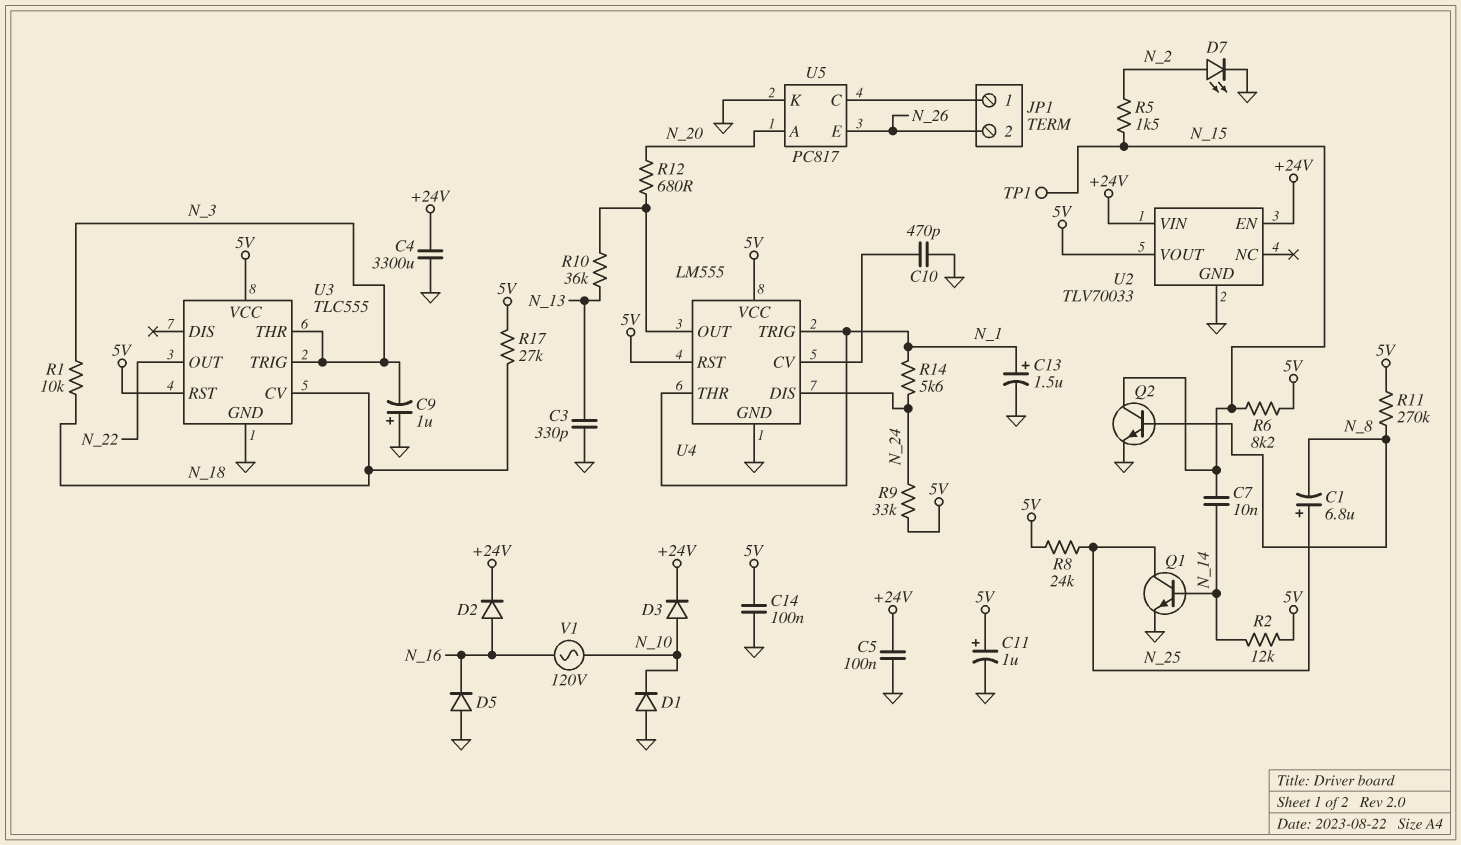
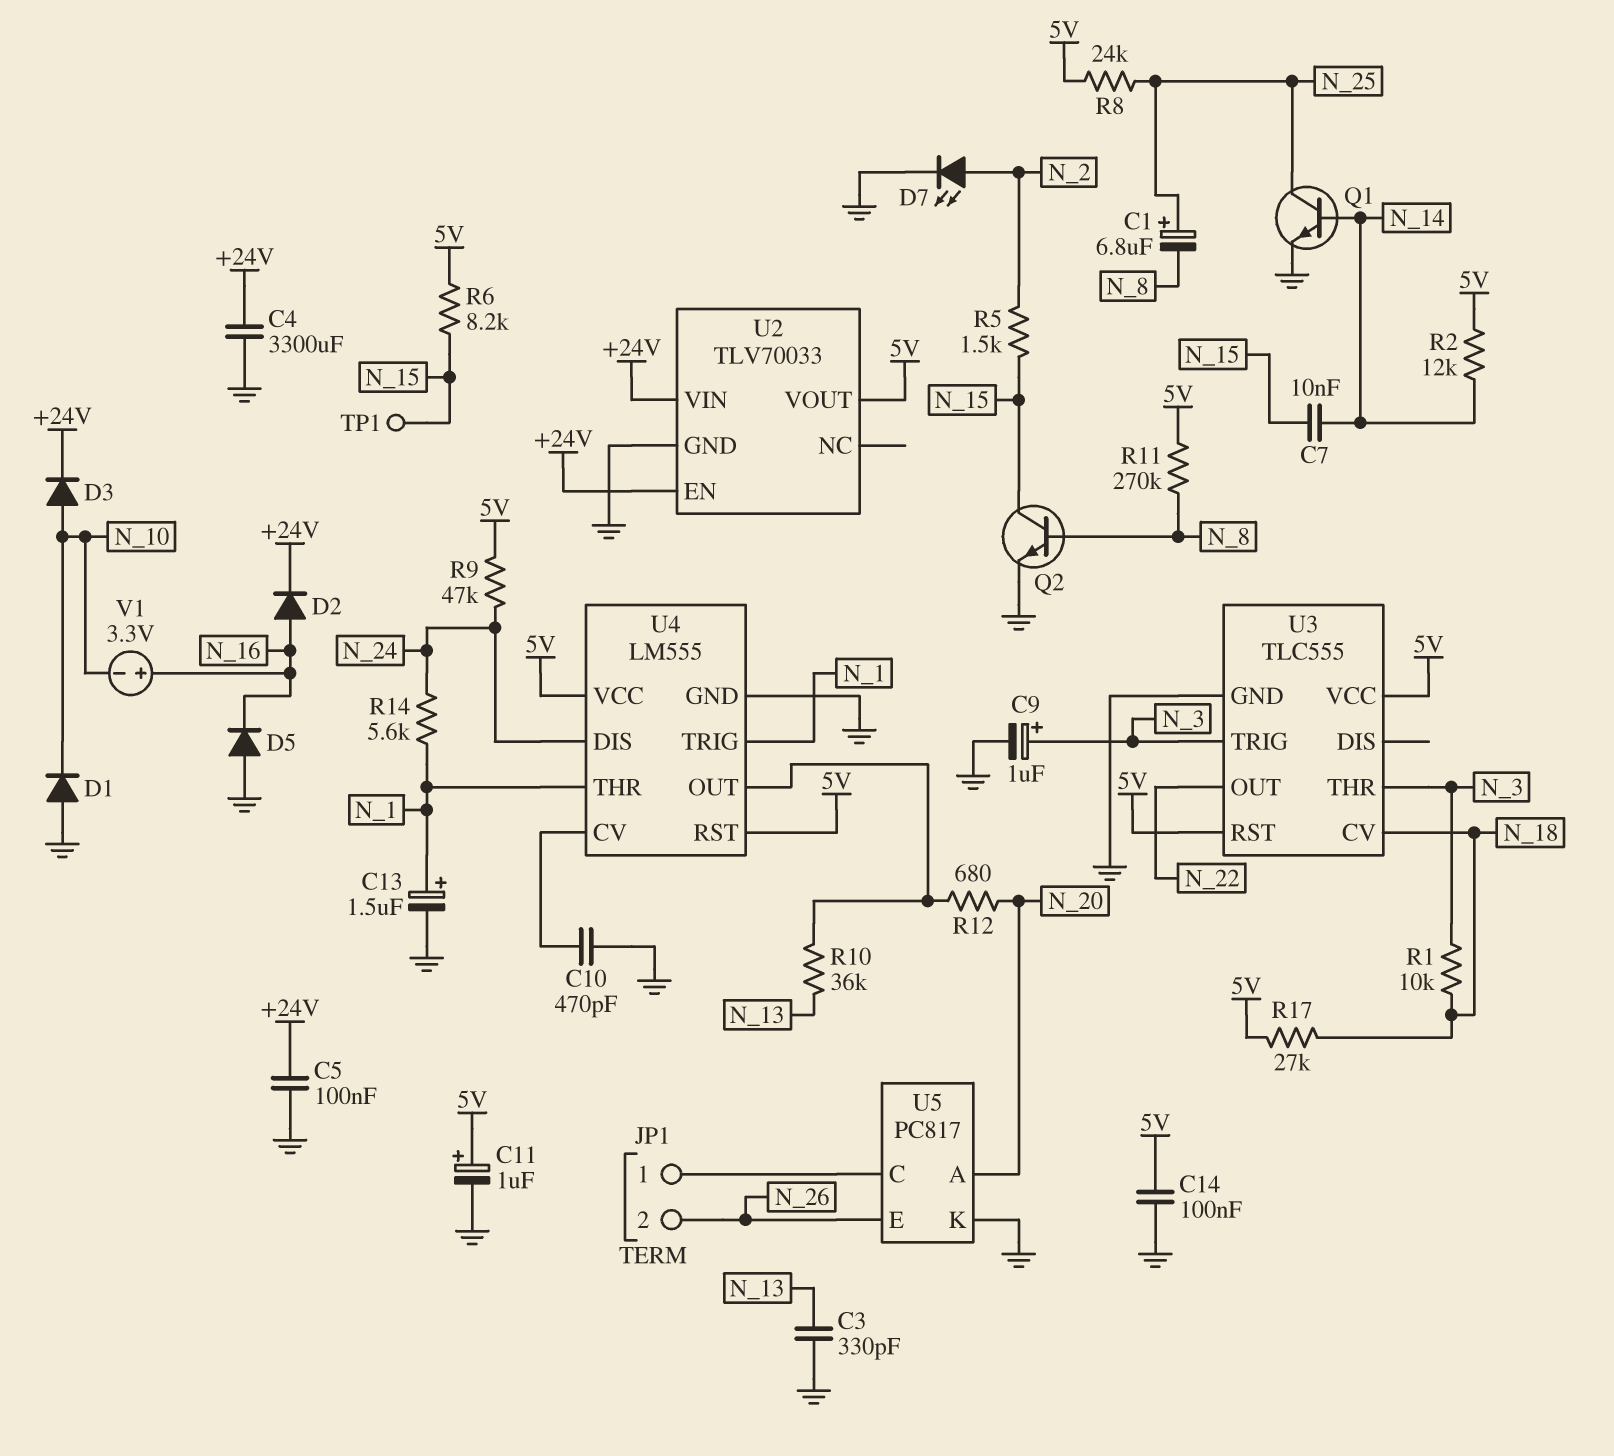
C9: 1uF (plus GND, minus N_3) -> 1uF (plus N_3, minus GND)
R9: 33k (5V, N_24) -> 47k (5V, N_24)
V1: AC 120V (N_10, N_16) -> 3.3V (plus N_16, minus N_10)

